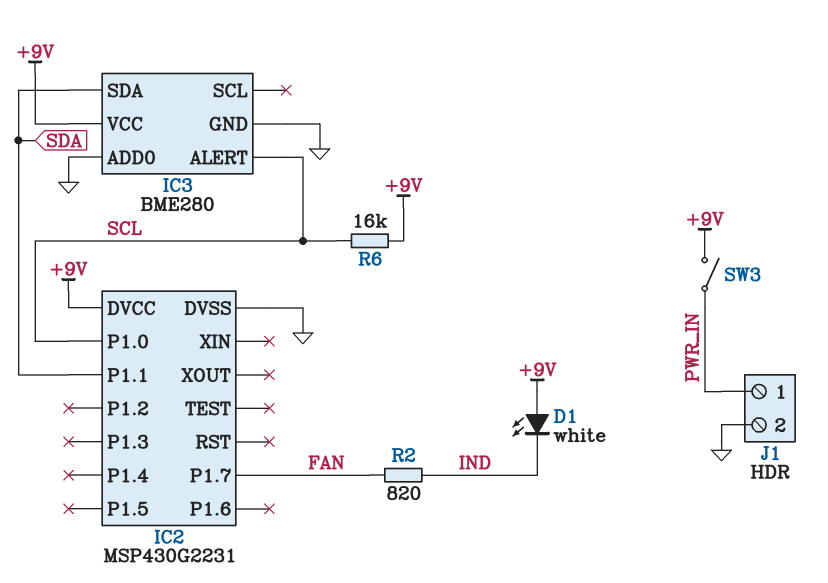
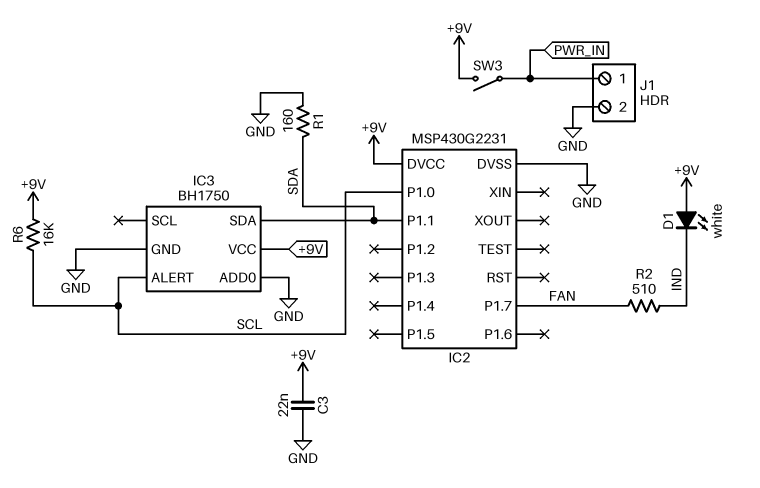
C3: none -> 22nF (+9V, GND)
IC3: BME280 -> BH1750
R1: none -> 160 (GND, SDA)
R2: 820 (FAN, IND) -> 510 (FAN, IND)

